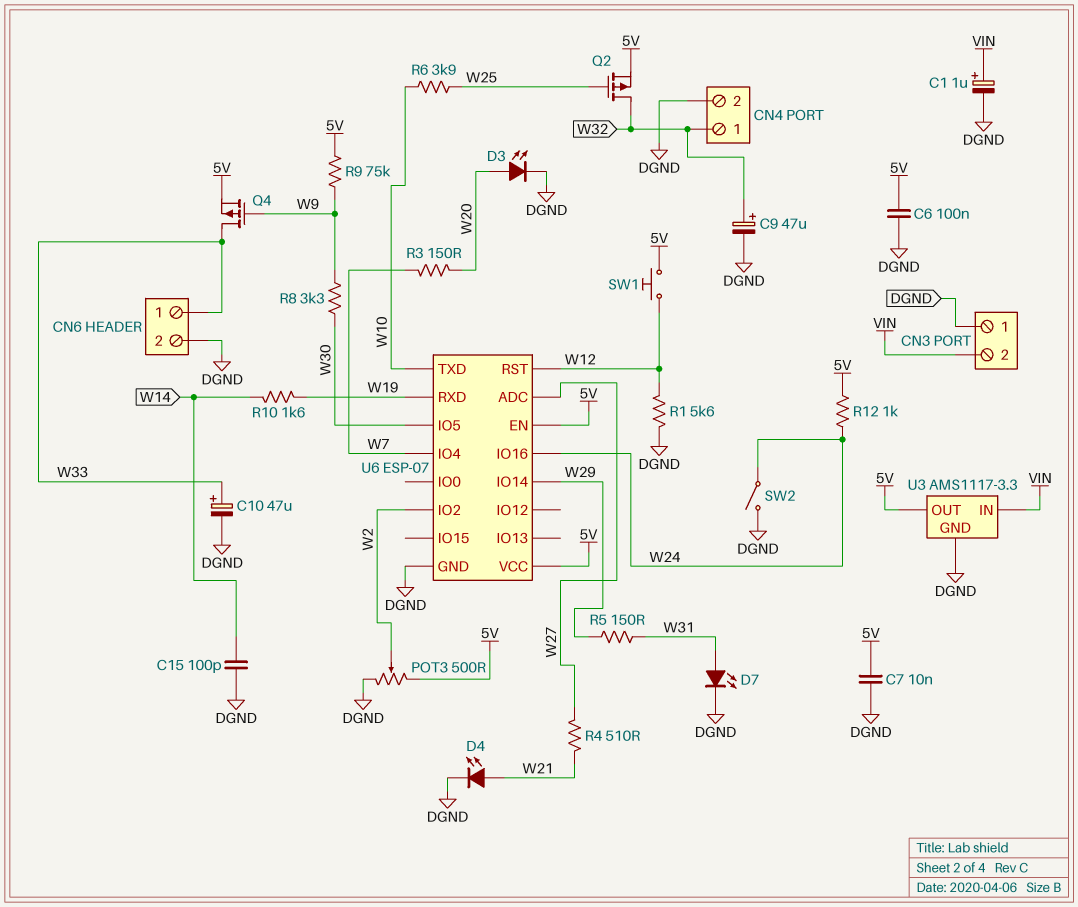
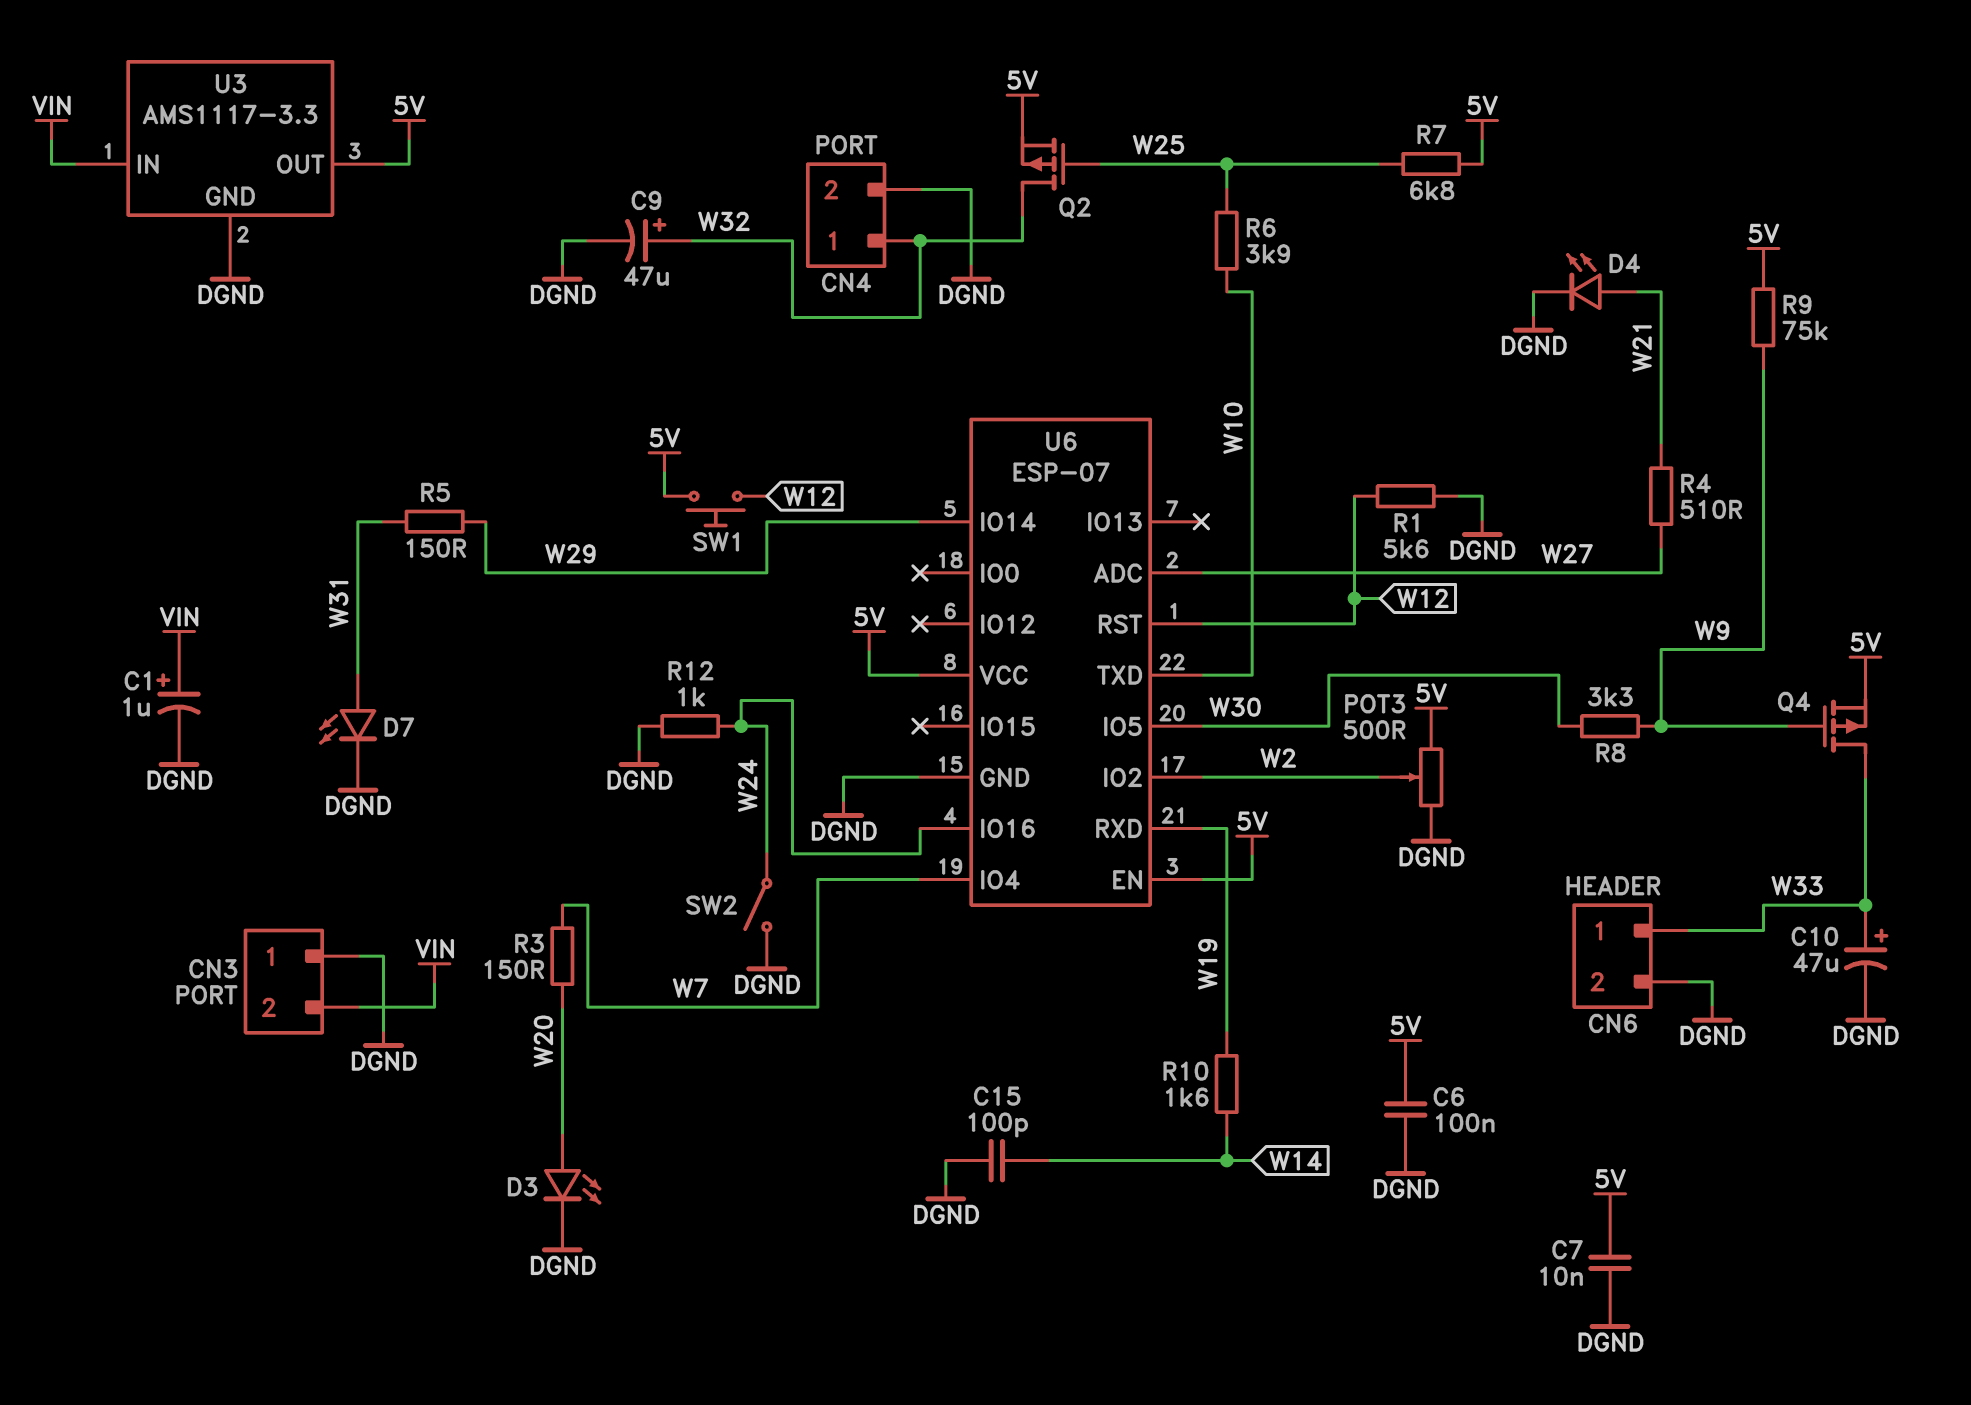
R7: none -> 6.8k (5V, W25)
R12: 1k (5V, W24) -> 1k (DGND, W24)

